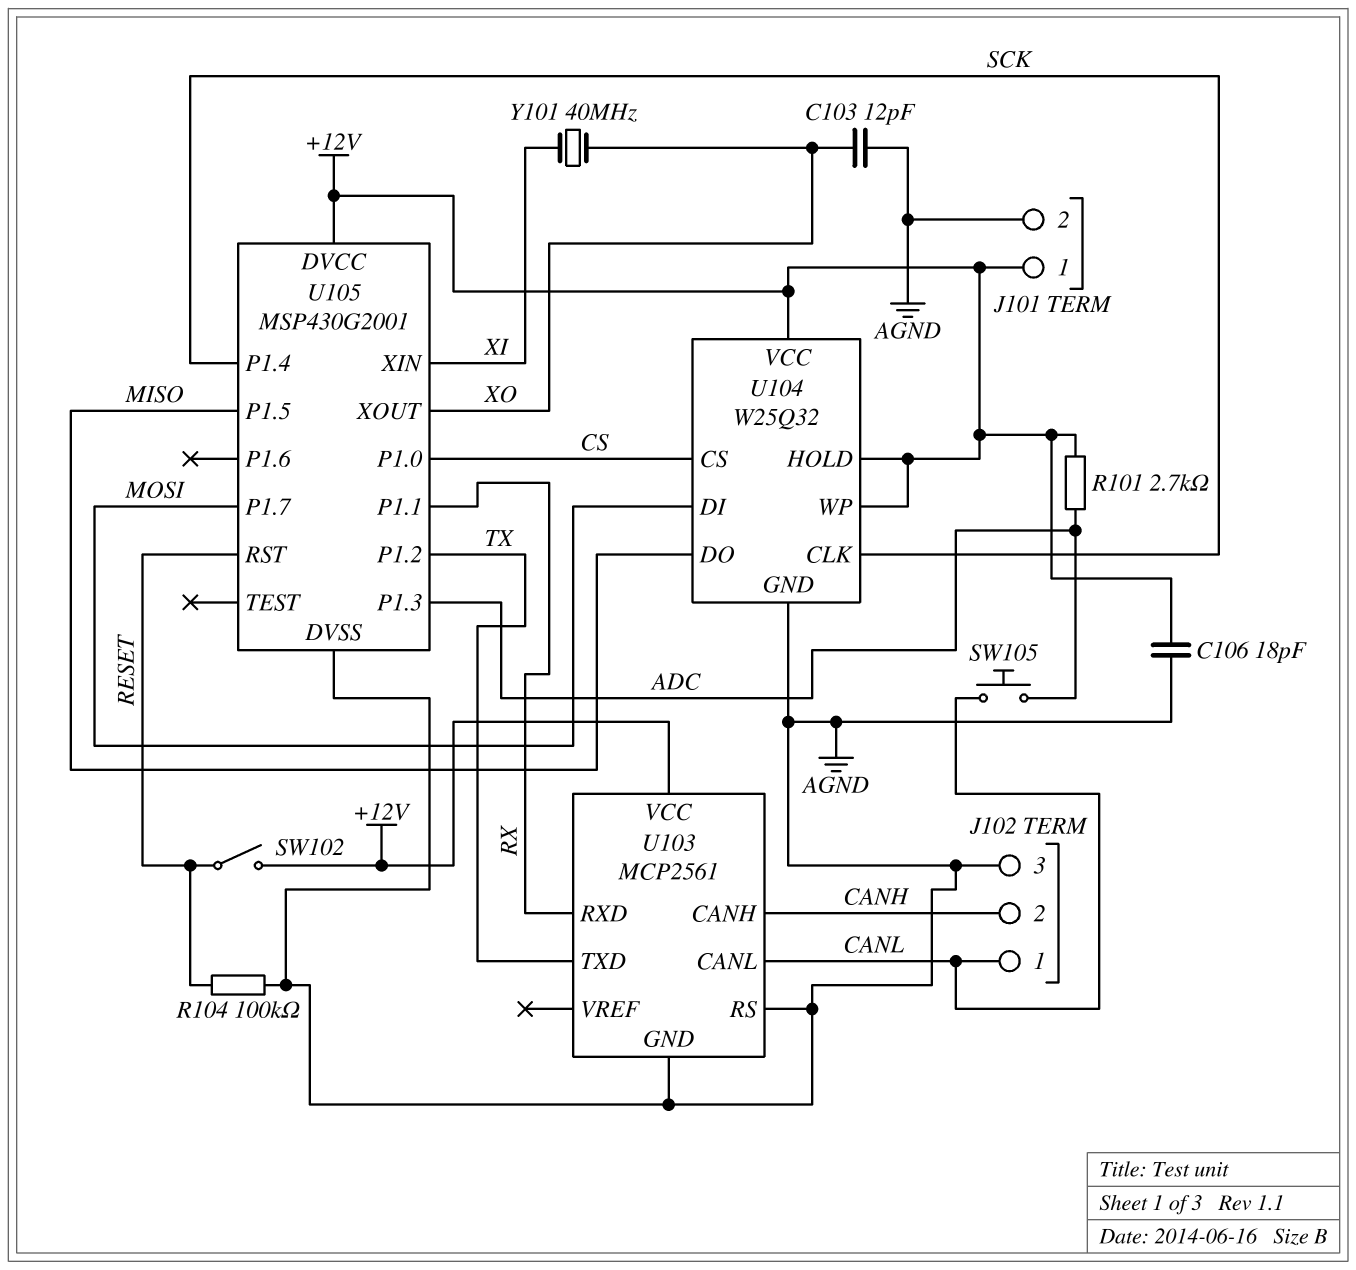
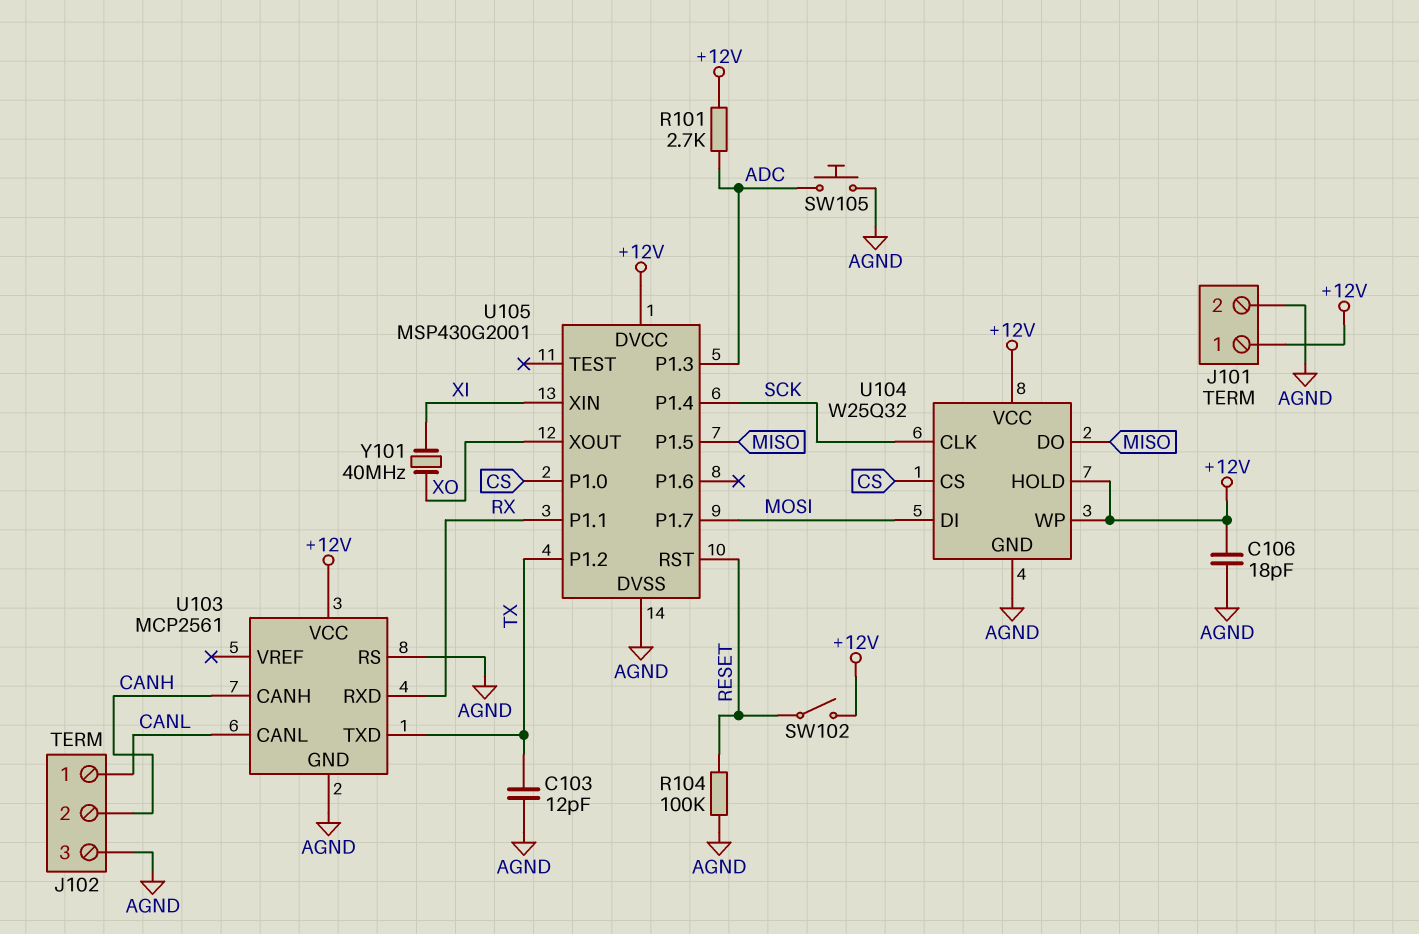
C103: 12pF (AGND, XO) -> 12pF (AGND, TX)
SW105: button (ADC, CANL) -> button (ADC, AGND)

